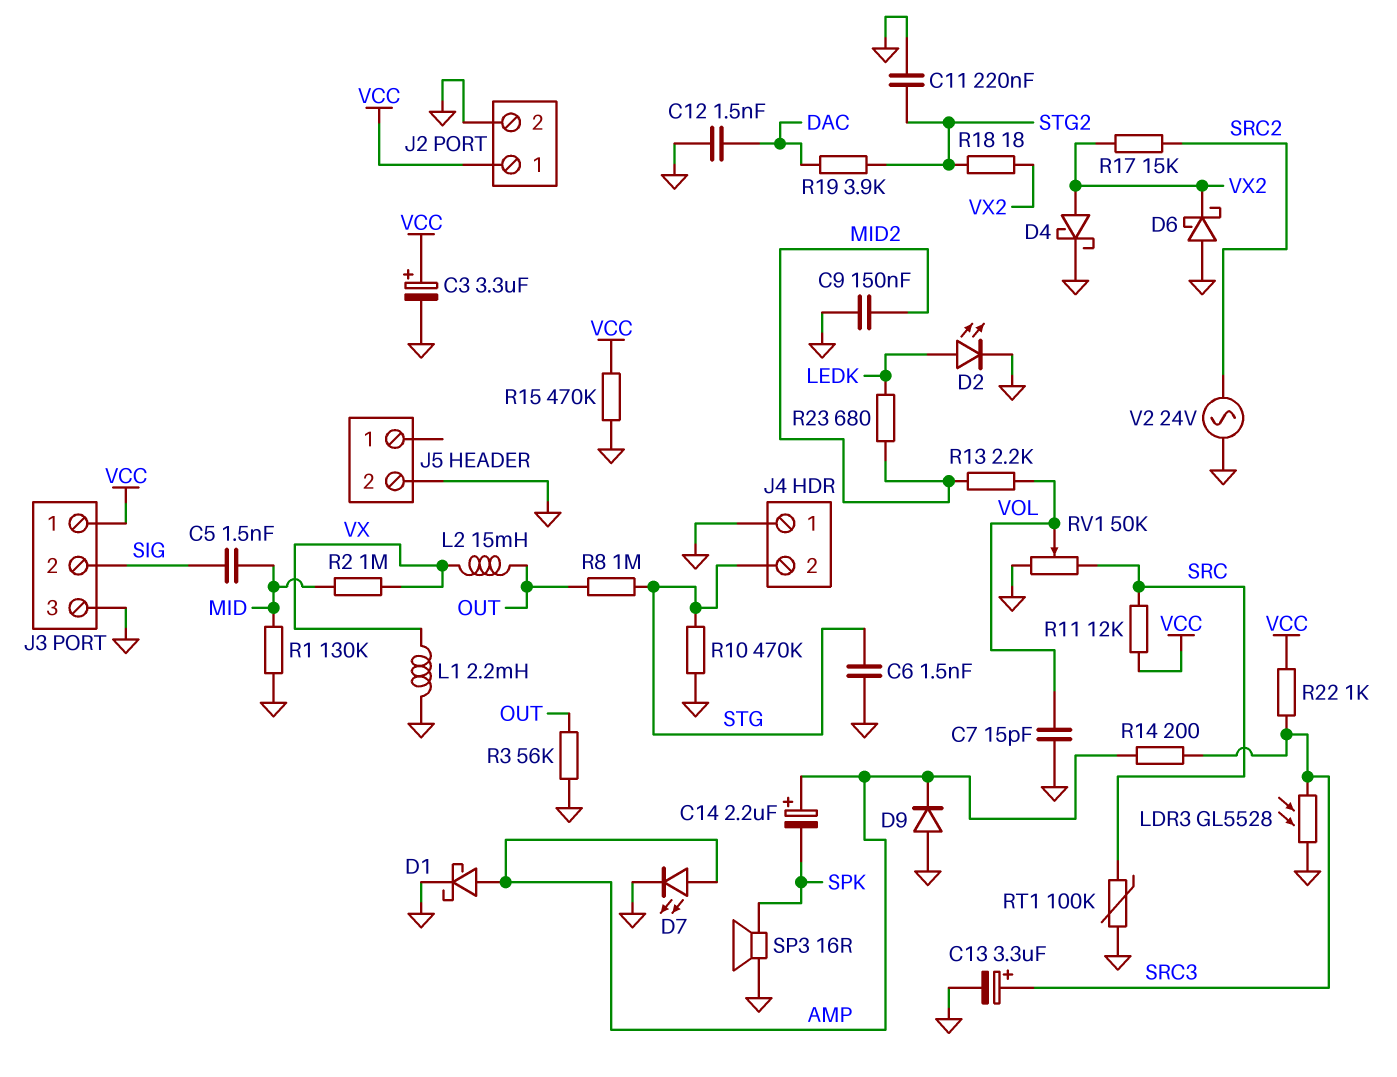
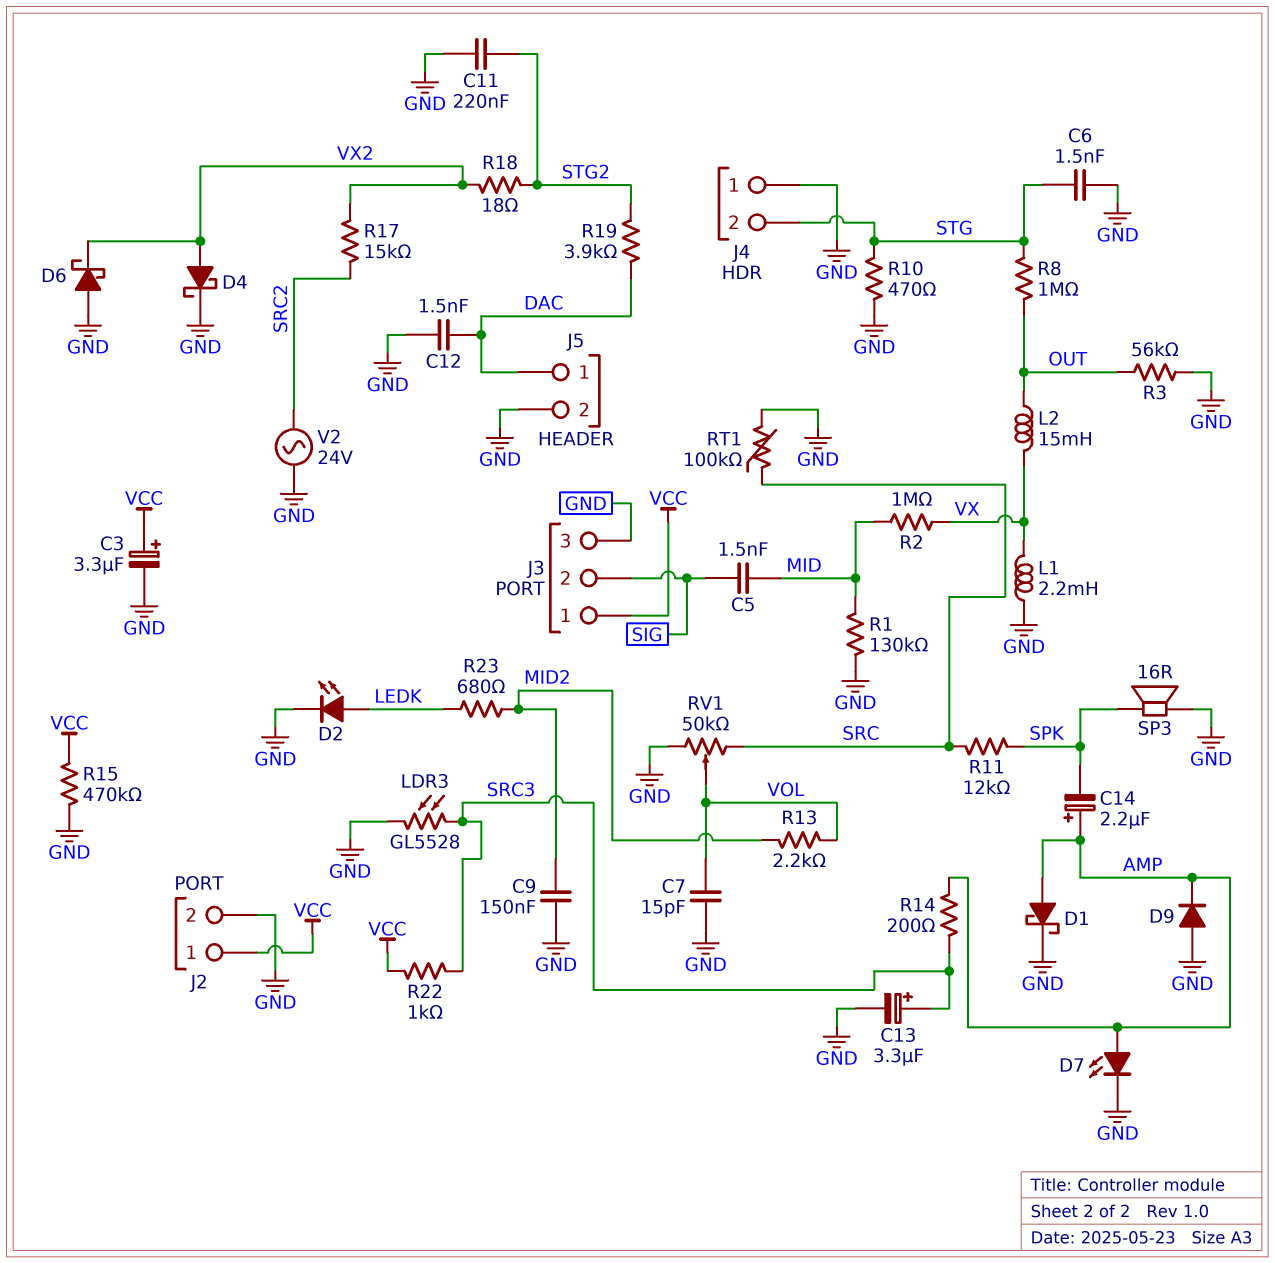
J5 pin 1: none -> DAC
R10: 470k (GND, STG) -> 470 (GND, STG)
R11: 12k (SRC, VCC) -> 12k (SPK, SRC)

